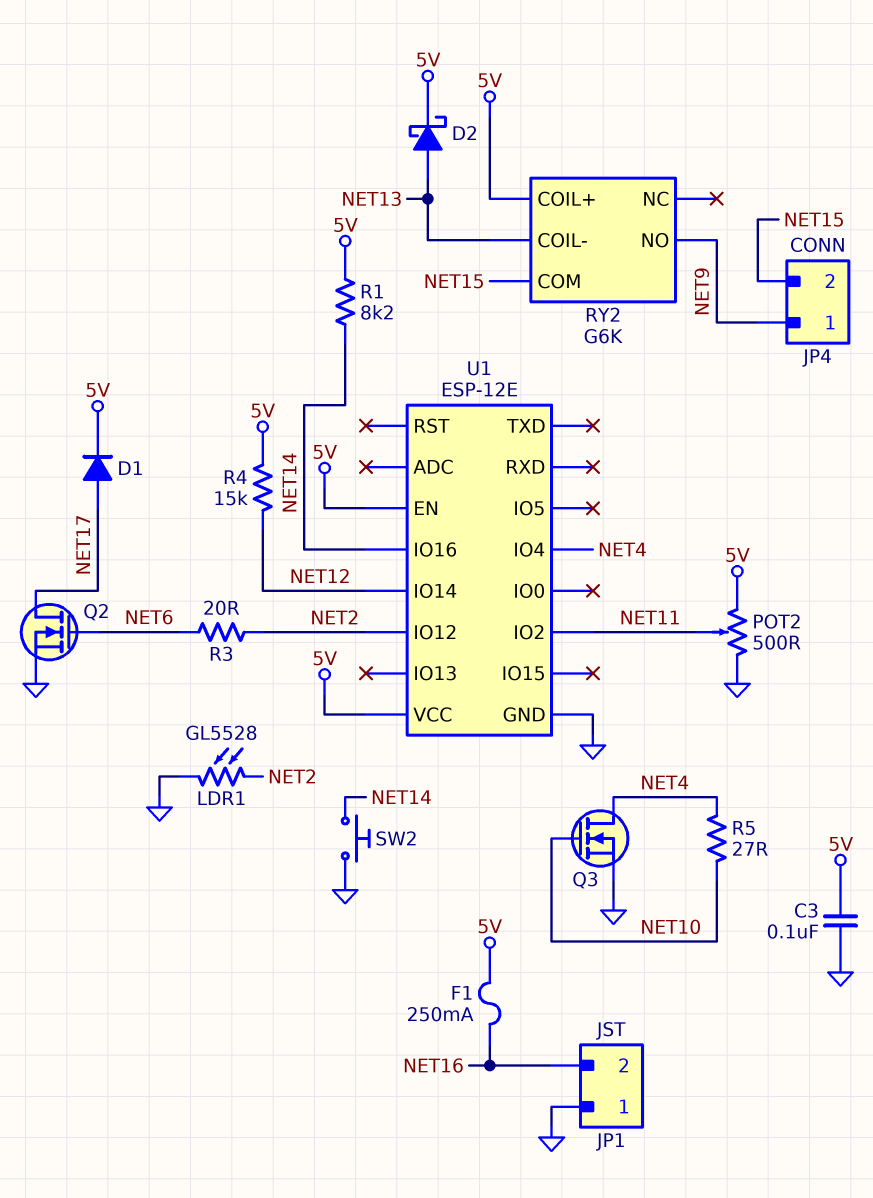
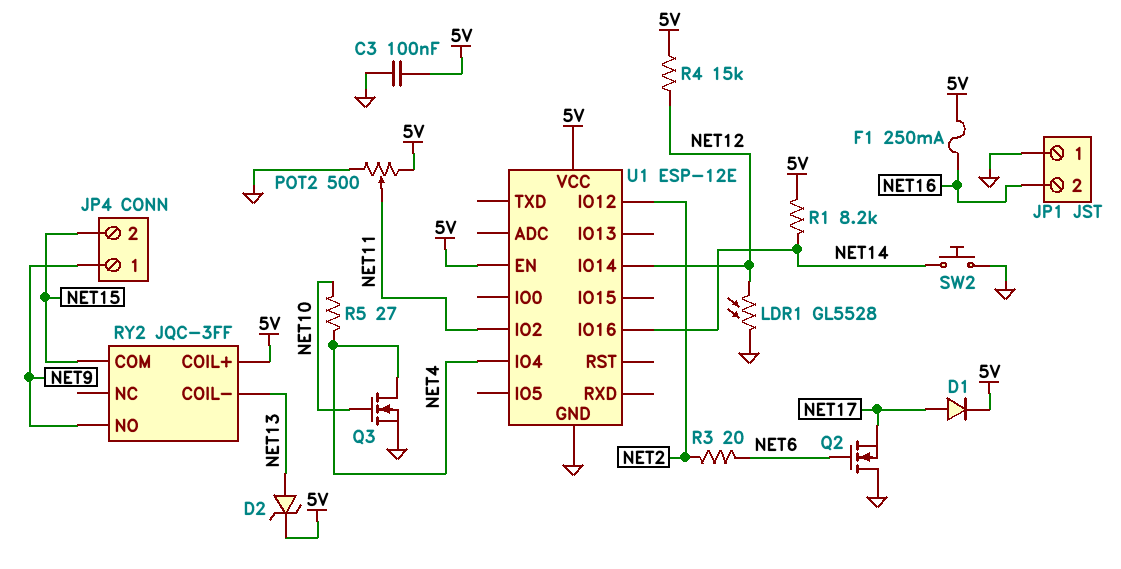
D2: schottky (A NET13, K 5V) -> zener (A NET13, K 5V)
LDR1: GL5528 (GND, NET2) -> GL5528 (GND, NET12)
Q2: NMOS (G NET6, D NET17, S GND) -> NMOS (G NET6, D GND, S NET17)
RY2: G6K -> JQC-3FF

